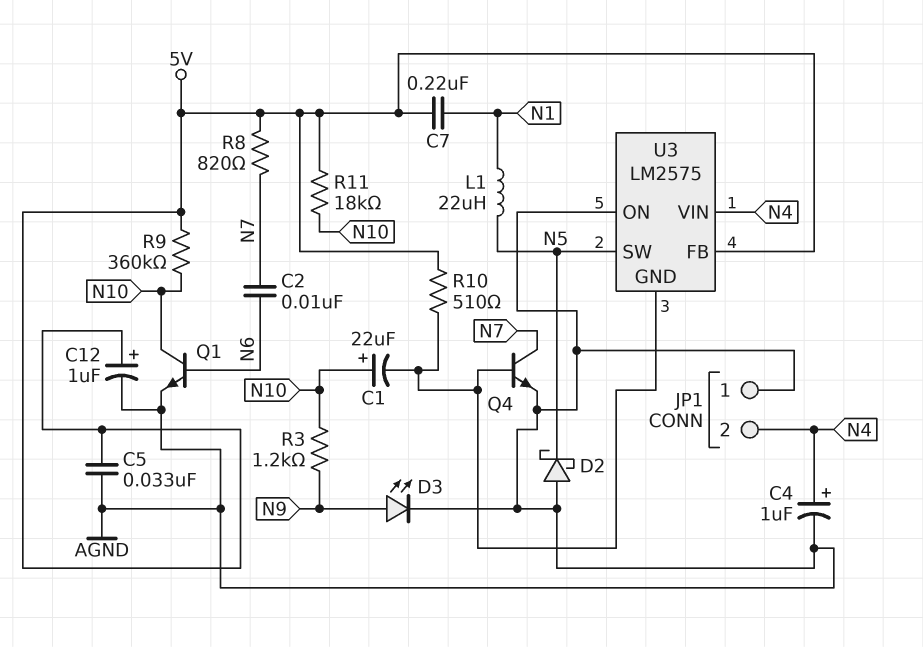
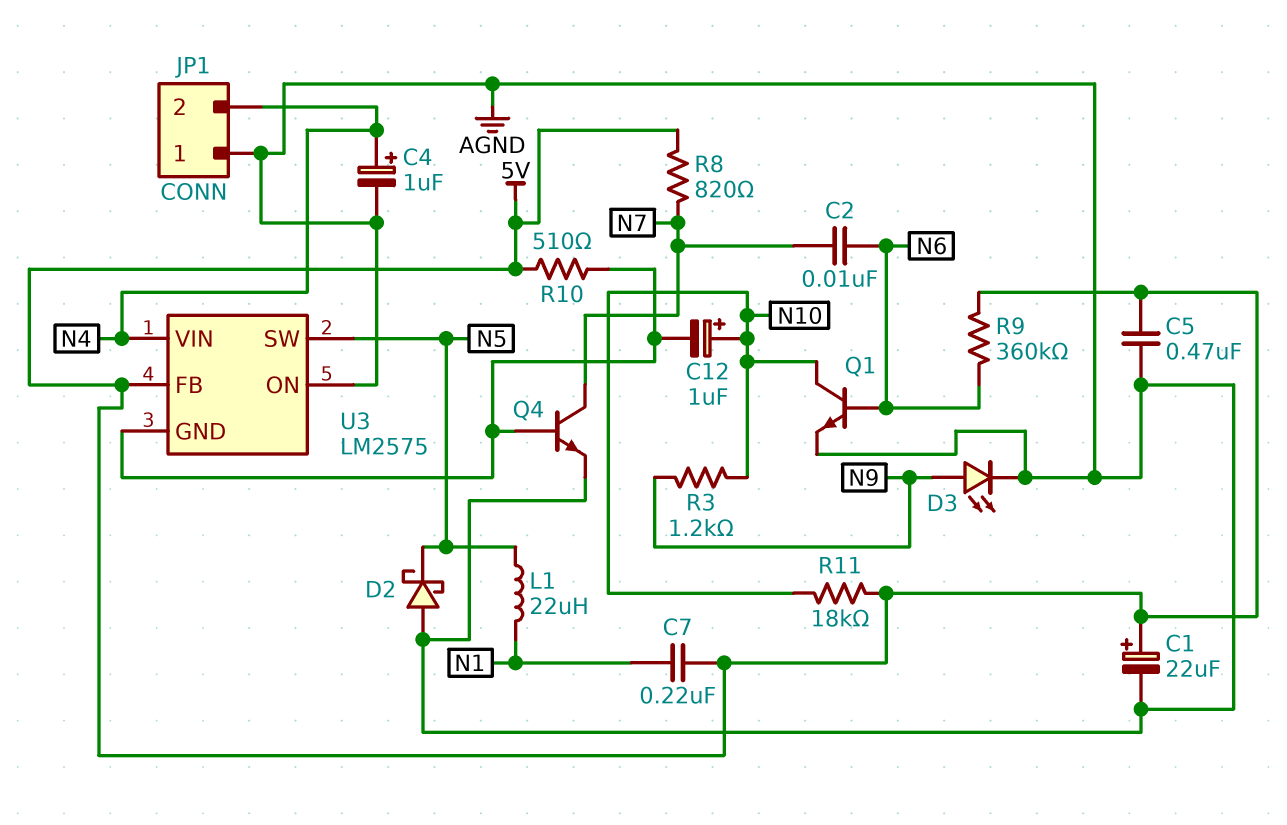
C1: 22uF (plus N10, minus U3/GND) -> 22uF (plus 5V, minus AGND)
C5: 33nF (5V, AGND) -> 470nF (5V, AGND)
C12: 1uF (plus 5V, minus AGND) -> 1uF (plus N10, minus U3/GND)
R9: 360k (5V, N10) -> 360k (5V, N6)

